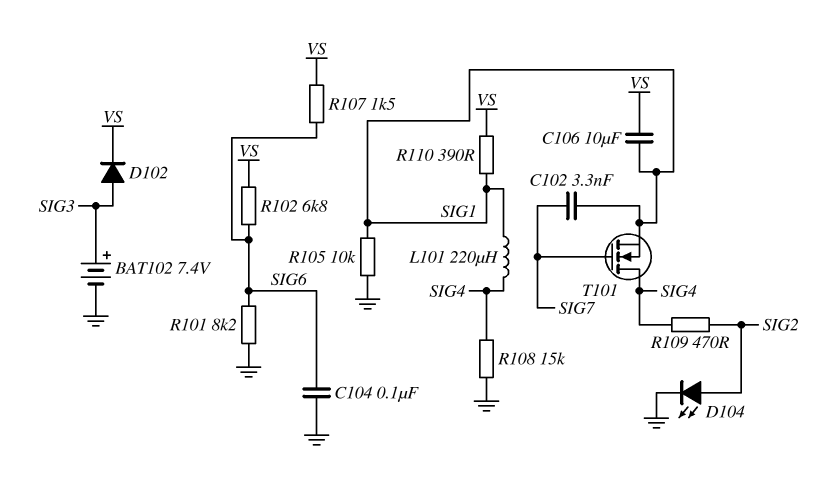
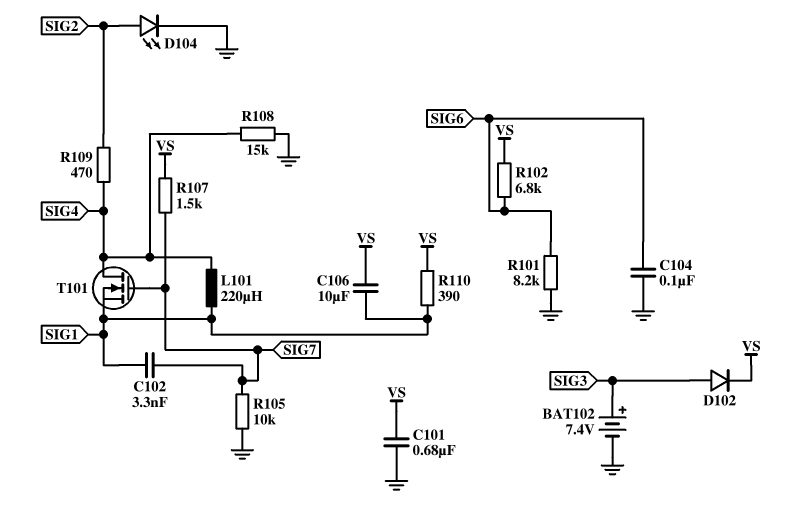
C101: none -> 680nF (GND, VS)
R105: 10k (GND, SIG1) -> 10k (GND, SIG7)
R107: 1.5k (SIG6, VS) -> 1.5k (SIG7, VS)

